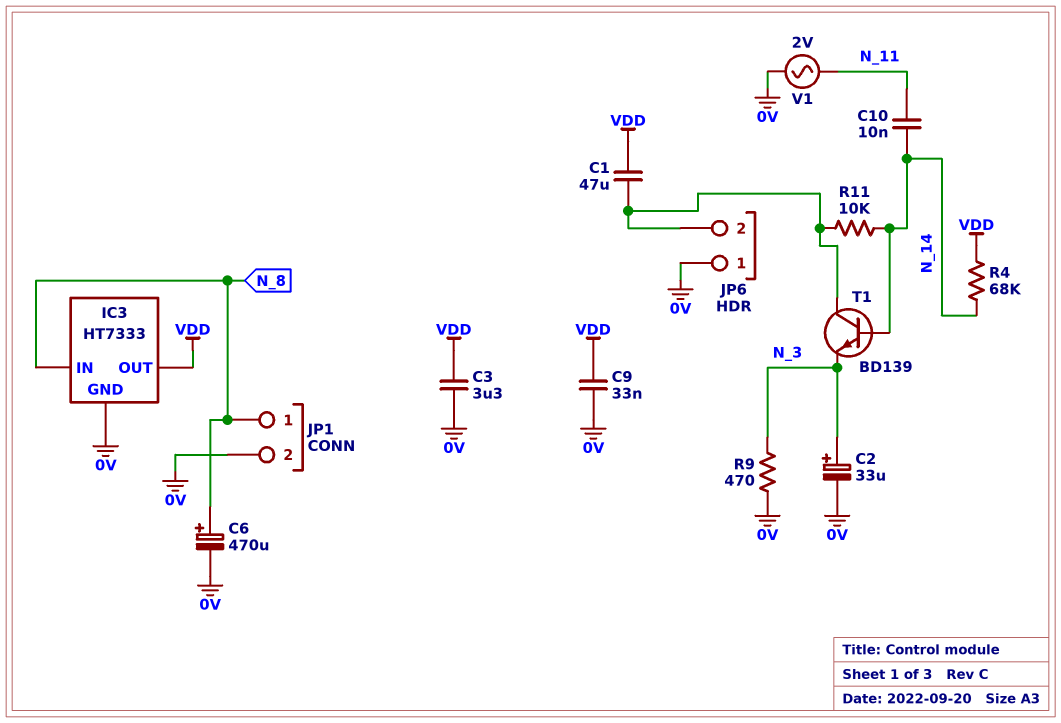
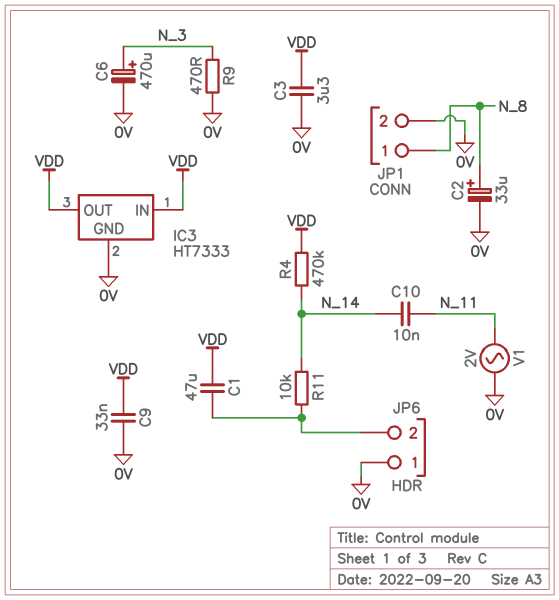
C2: 33uF (plus N_3, minus 0V) -> 33uF (plus N_8, minus 0V)
C6: 470uF (plus N_8, minus 0V) -> 470uF (plus N_3, minus 0V)
IC3 pin IN: N_8 -> VDD
R4: 68k (N_14, VDD) -> 470k (N_14, VDD)
T1: NPN BD139 (B N_14, C JP6/2, E N_3) -> none

